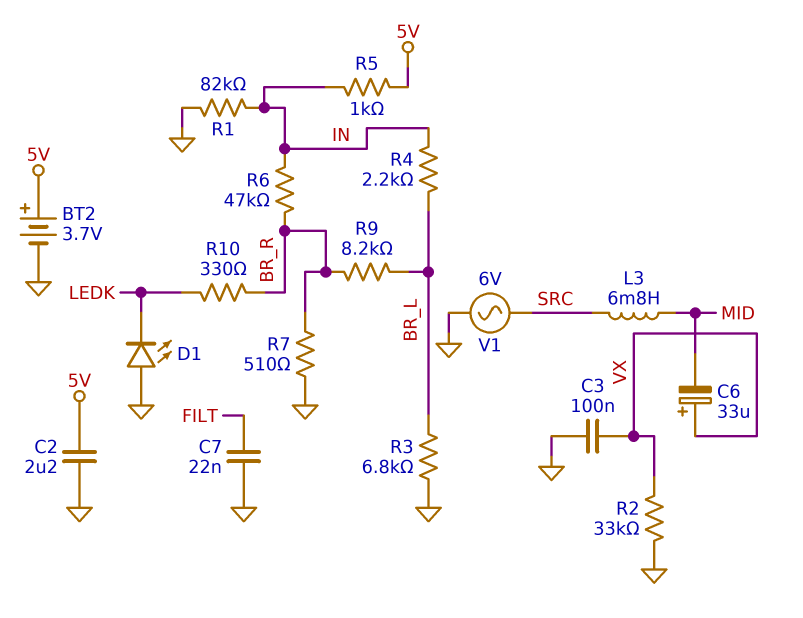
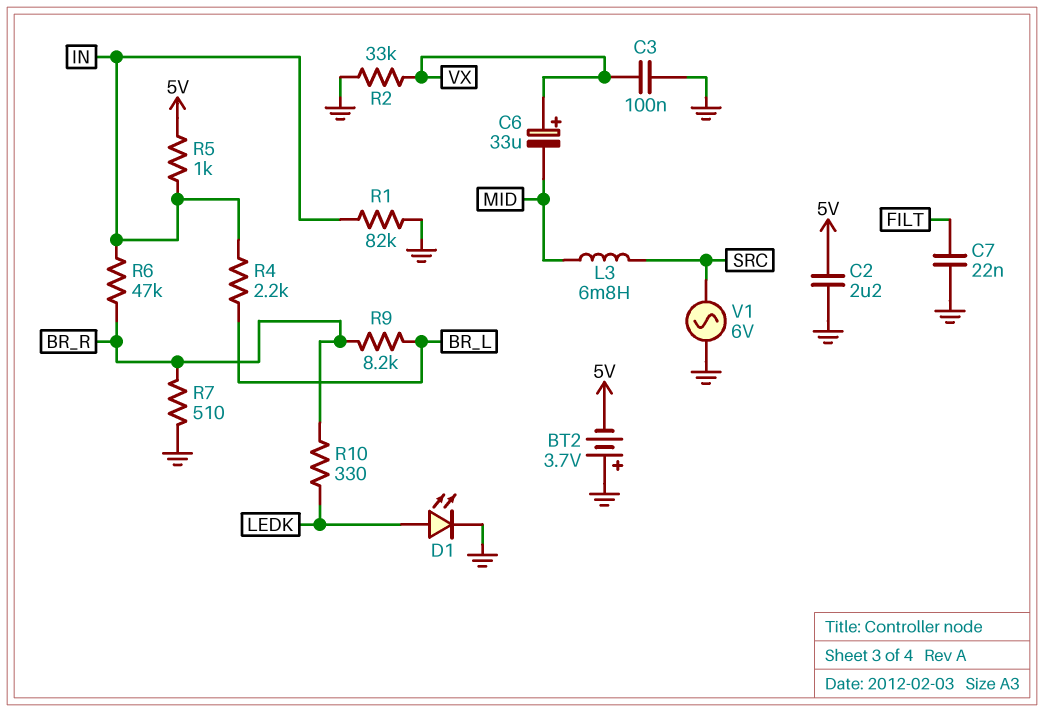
BT2: 3.7V (plus 5V, minus GND) -> 3.7V (plus GND, minus 5V)
D1: LED (A GND, K LEDK) -> LED (A LEDK, K GND)
R3: 6.8k (BR_L, GND) -> none

